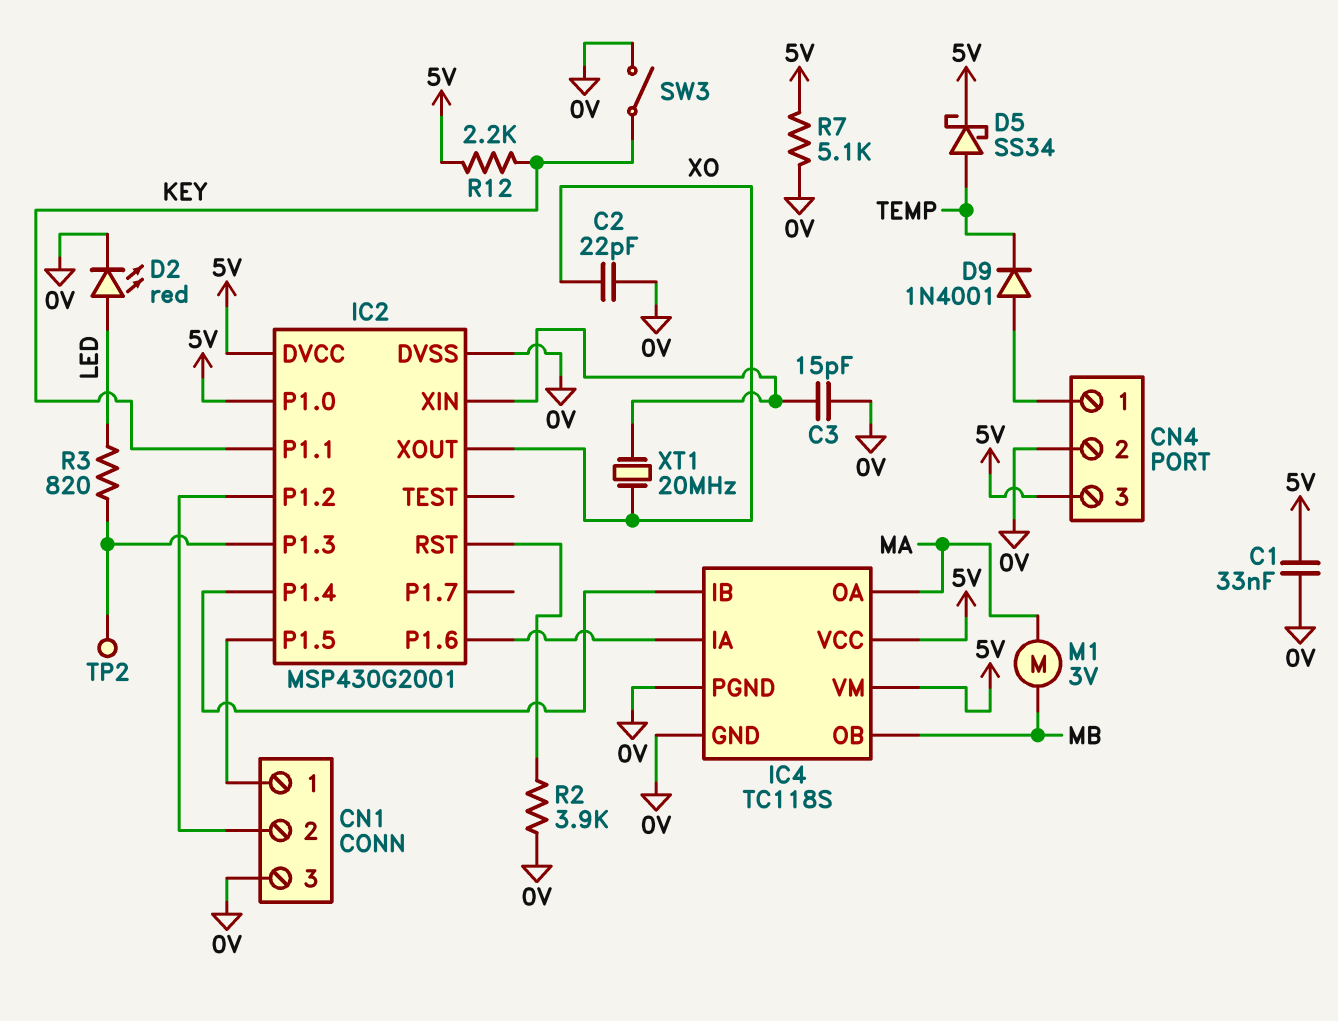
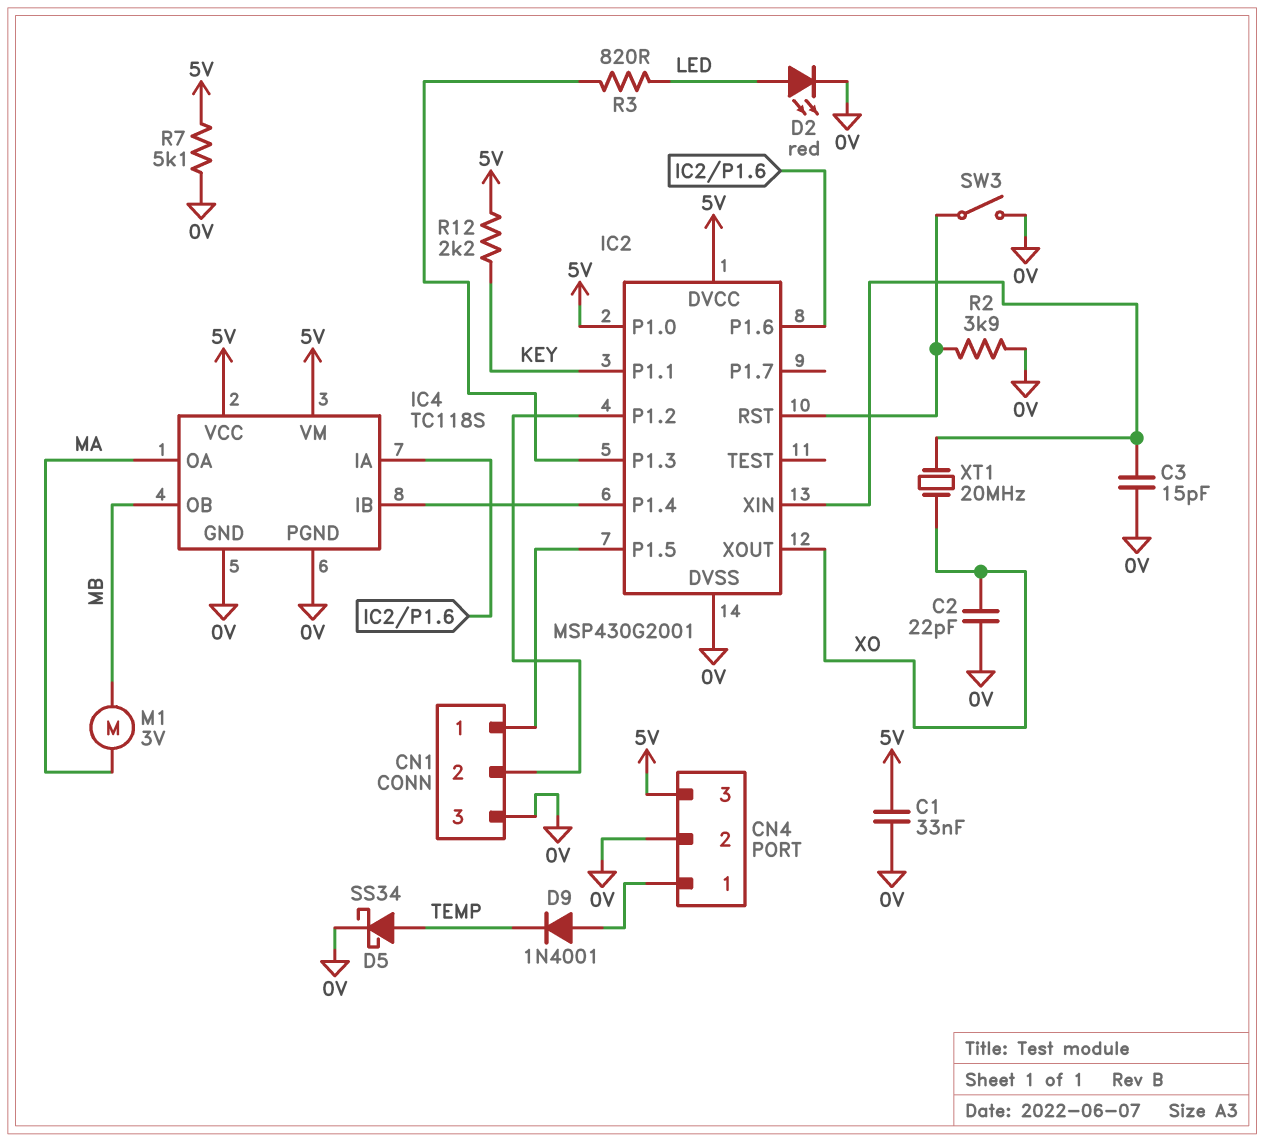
D5: schottky SS34 (A TEMP, K 5V) -> schottky SS34 (A TEMP, K 0V)
SW3: switch (0V, KEY) -> switch (0V, IC2/RST)
TP2: test point (IC2/P1.3) -> none

